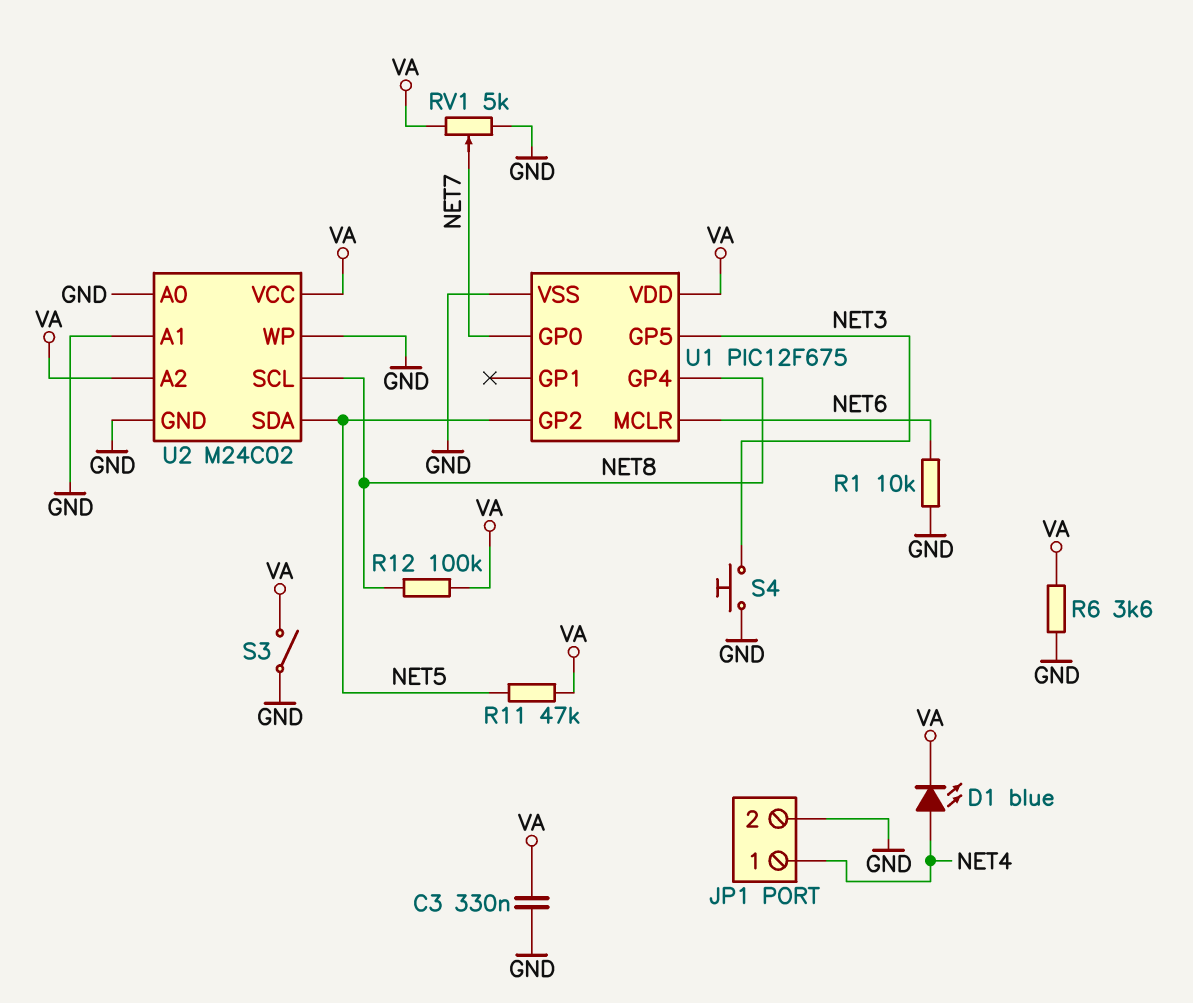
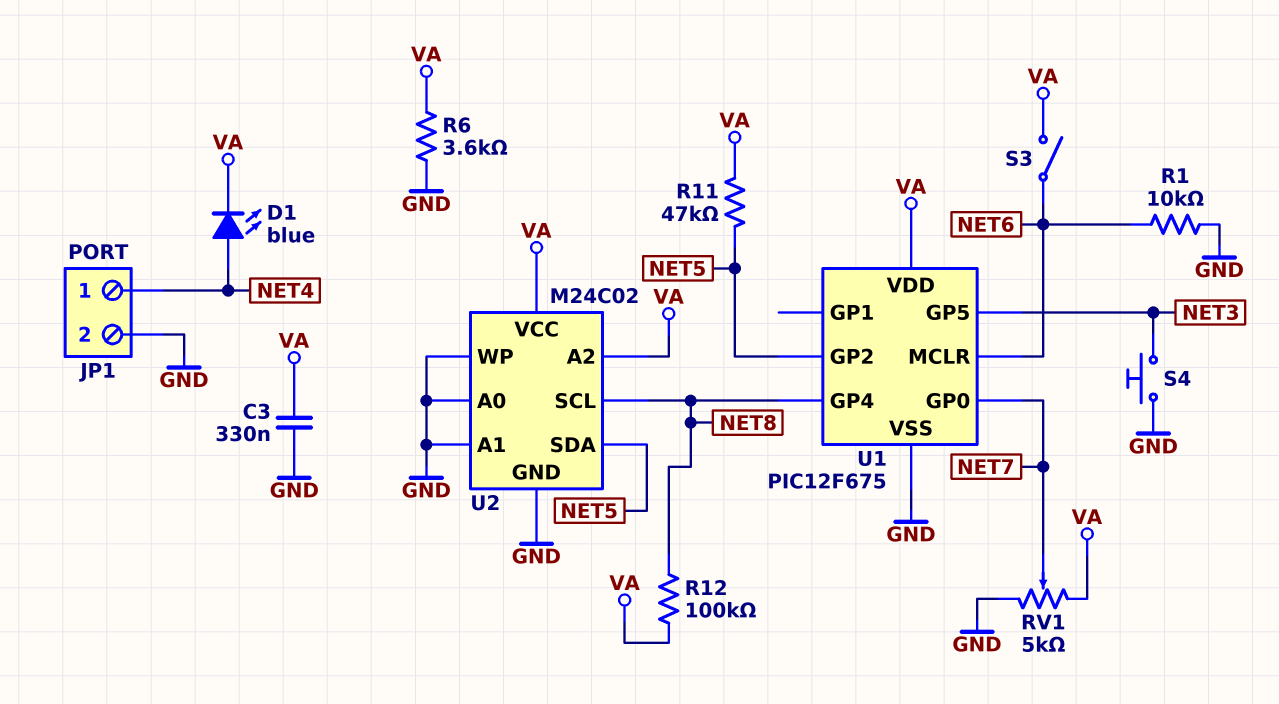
S3: switch (GND, VA) -> switch (NET6, VA)

